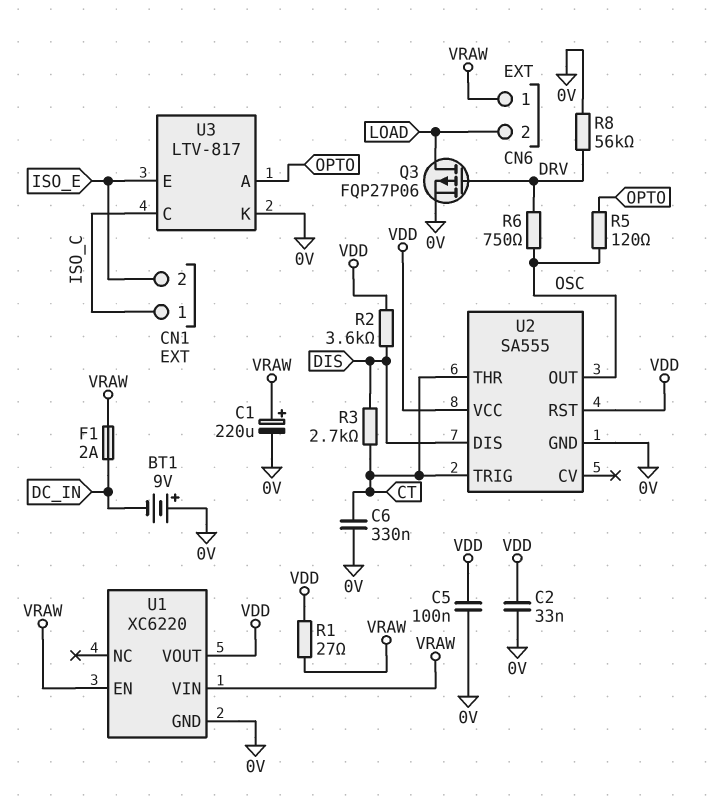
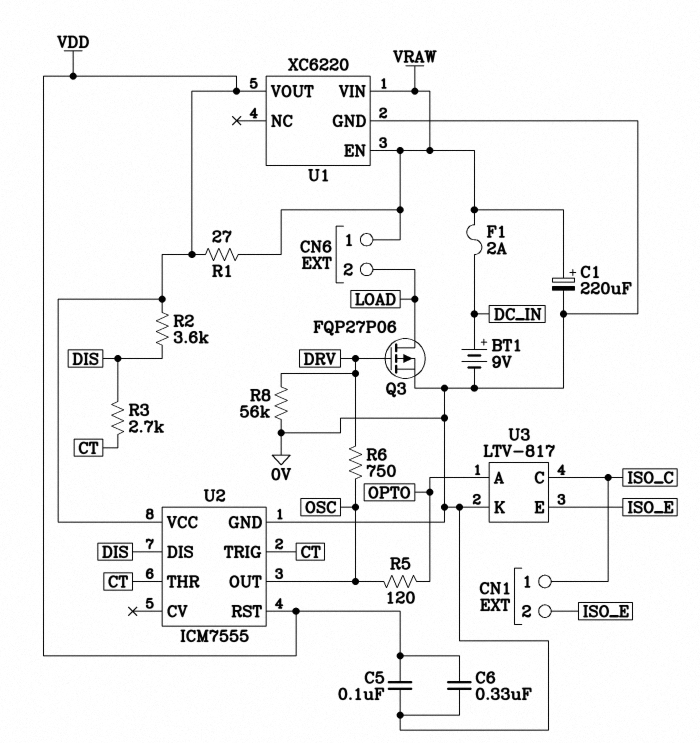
BT1: 9V (plus 0V, minus DC_IN) -> 9V (plus DC_IN, minus 0V)
C2: 33nF (0V, VDD) -> none
C6: 330nF (0V, CT) -> 330nF (0V, VDD)
U2: SA555 -> ICM7555

